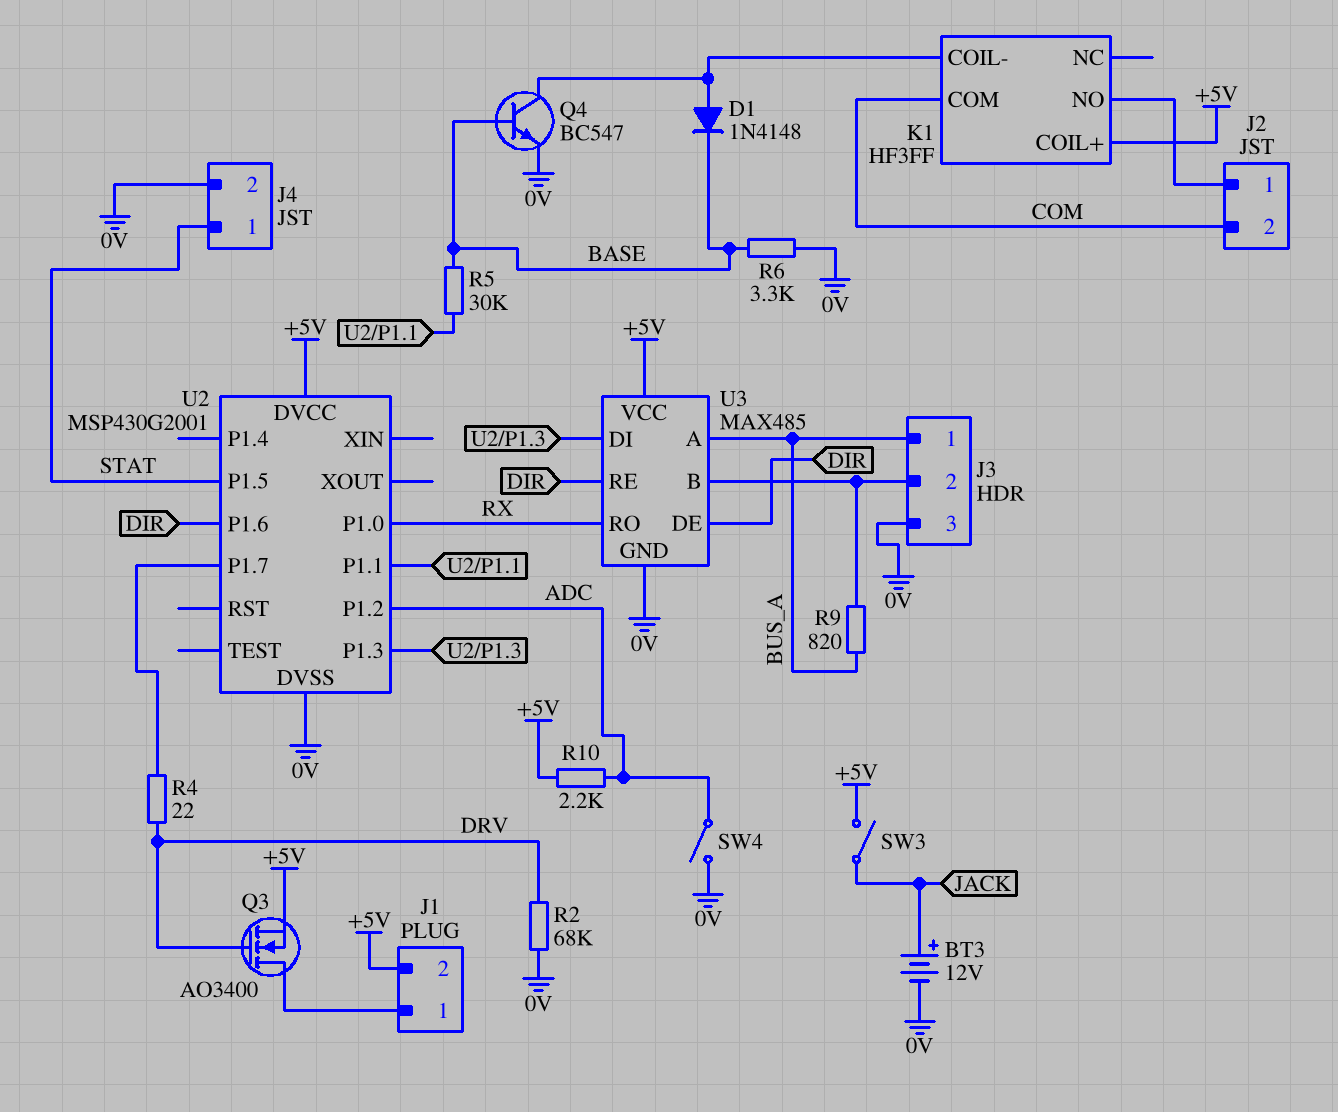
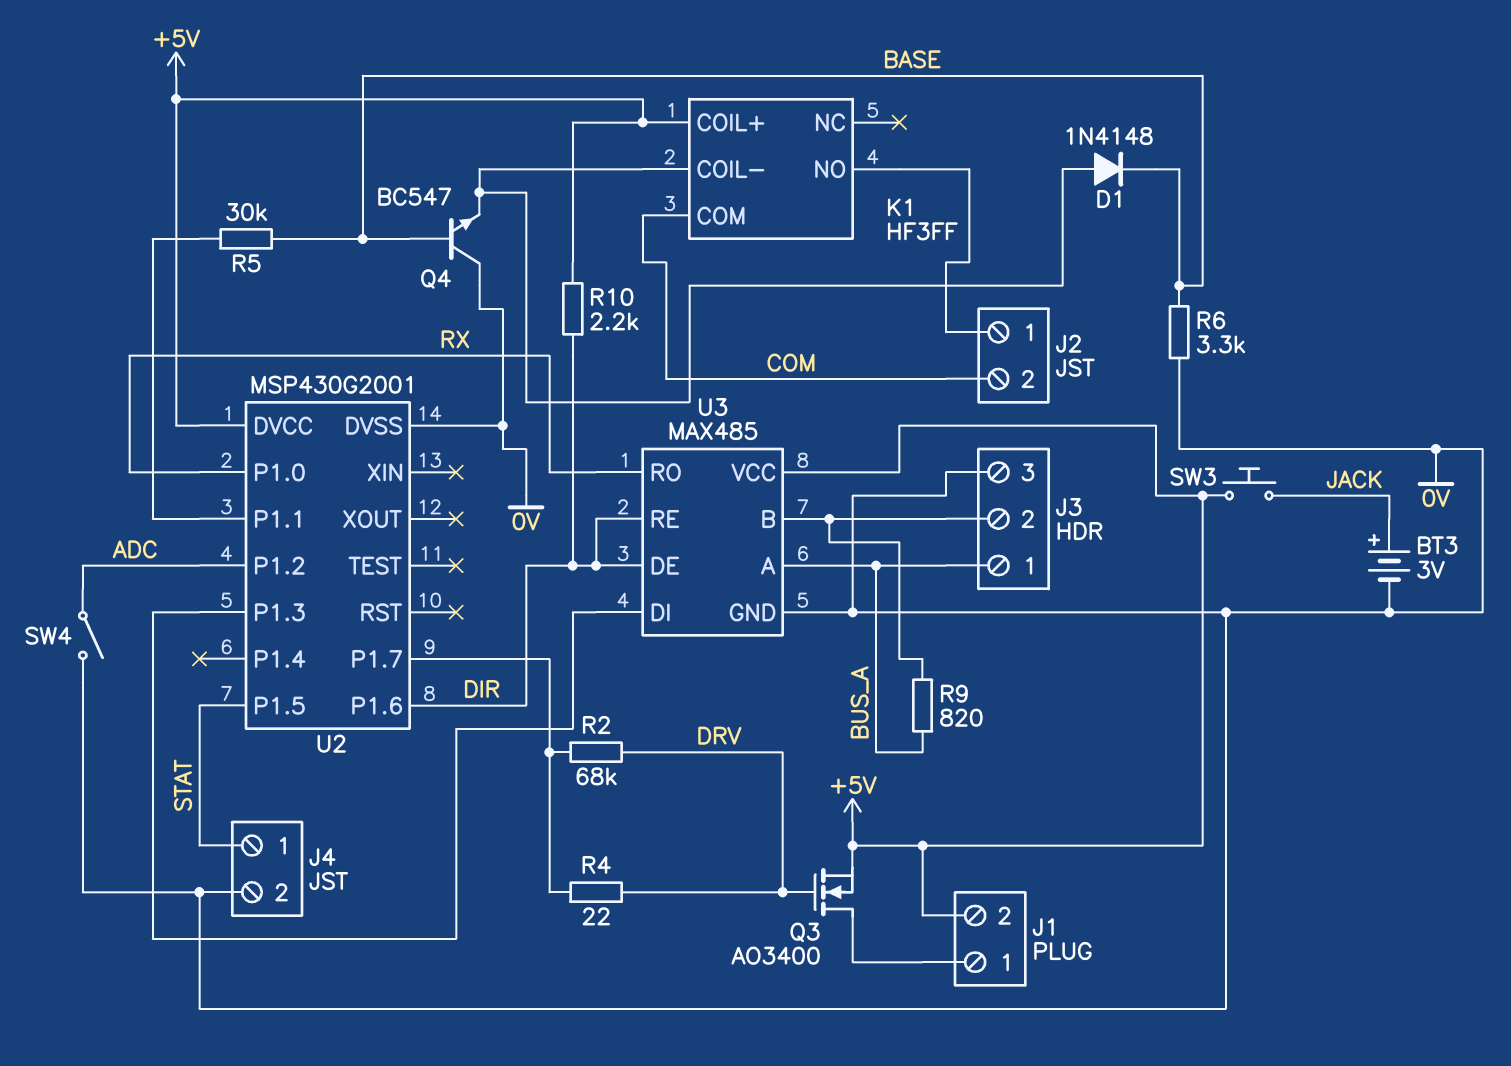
BT3: 12V (plus JACK, minus 0V) -> 3V (plus JACK, minus 0V)
Q4: NPN BC547 (B BASE, C K1/COIL-, E 0V) -> NPN BC547 (B BASE, C 0V, E K1/COIL-)
R2: 68k (0V, DRV) -> 68k (DRV, U2/P1.7)
R10: 2.2k (+5V, ADC) -> 2.2k (+5V, DIR)
SW3: switch (+5V, JACK) -> button (+5V, JACK)

